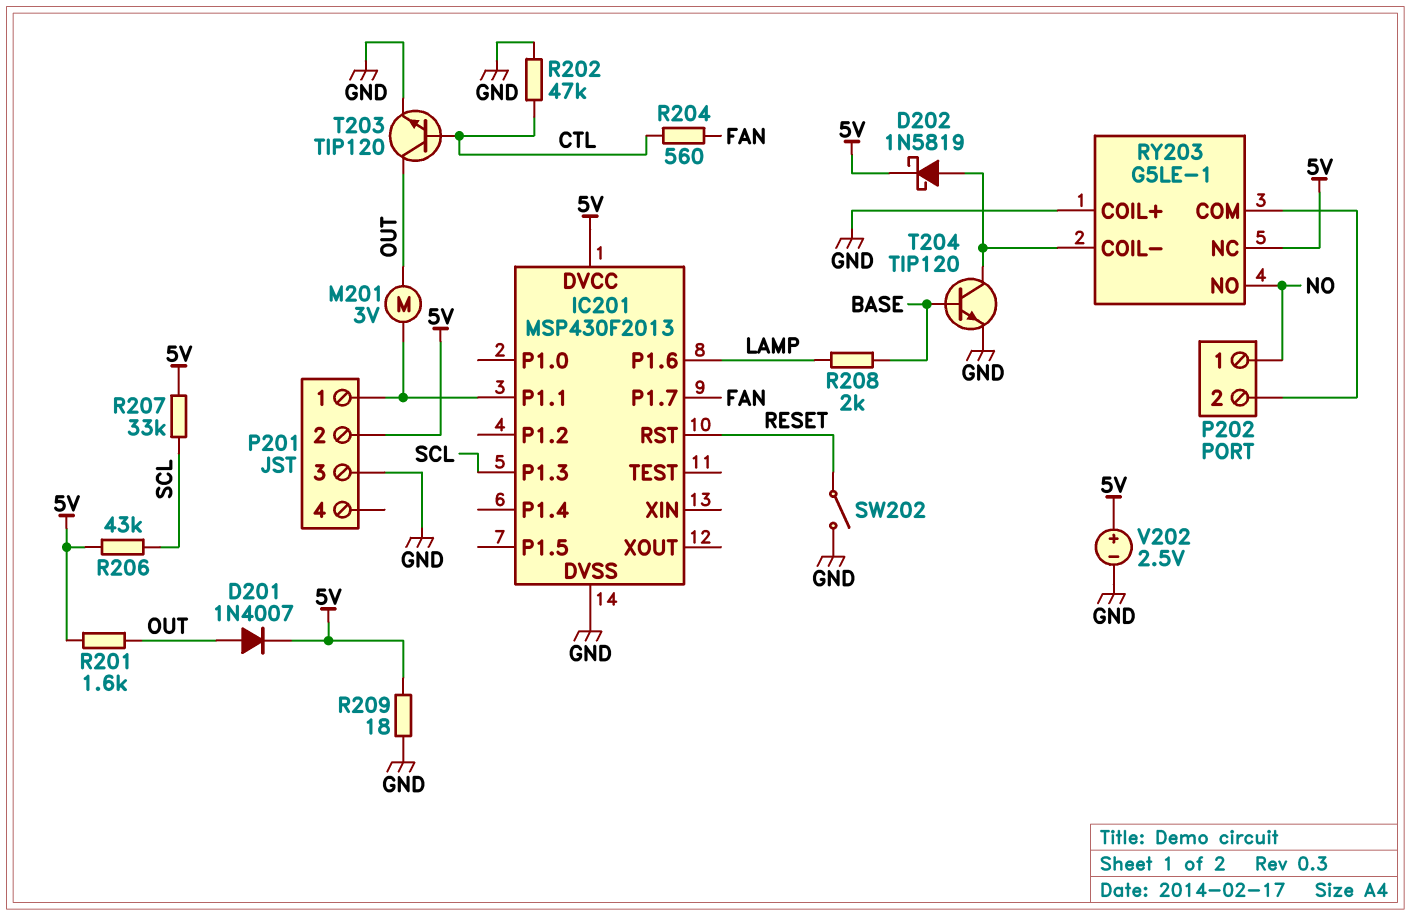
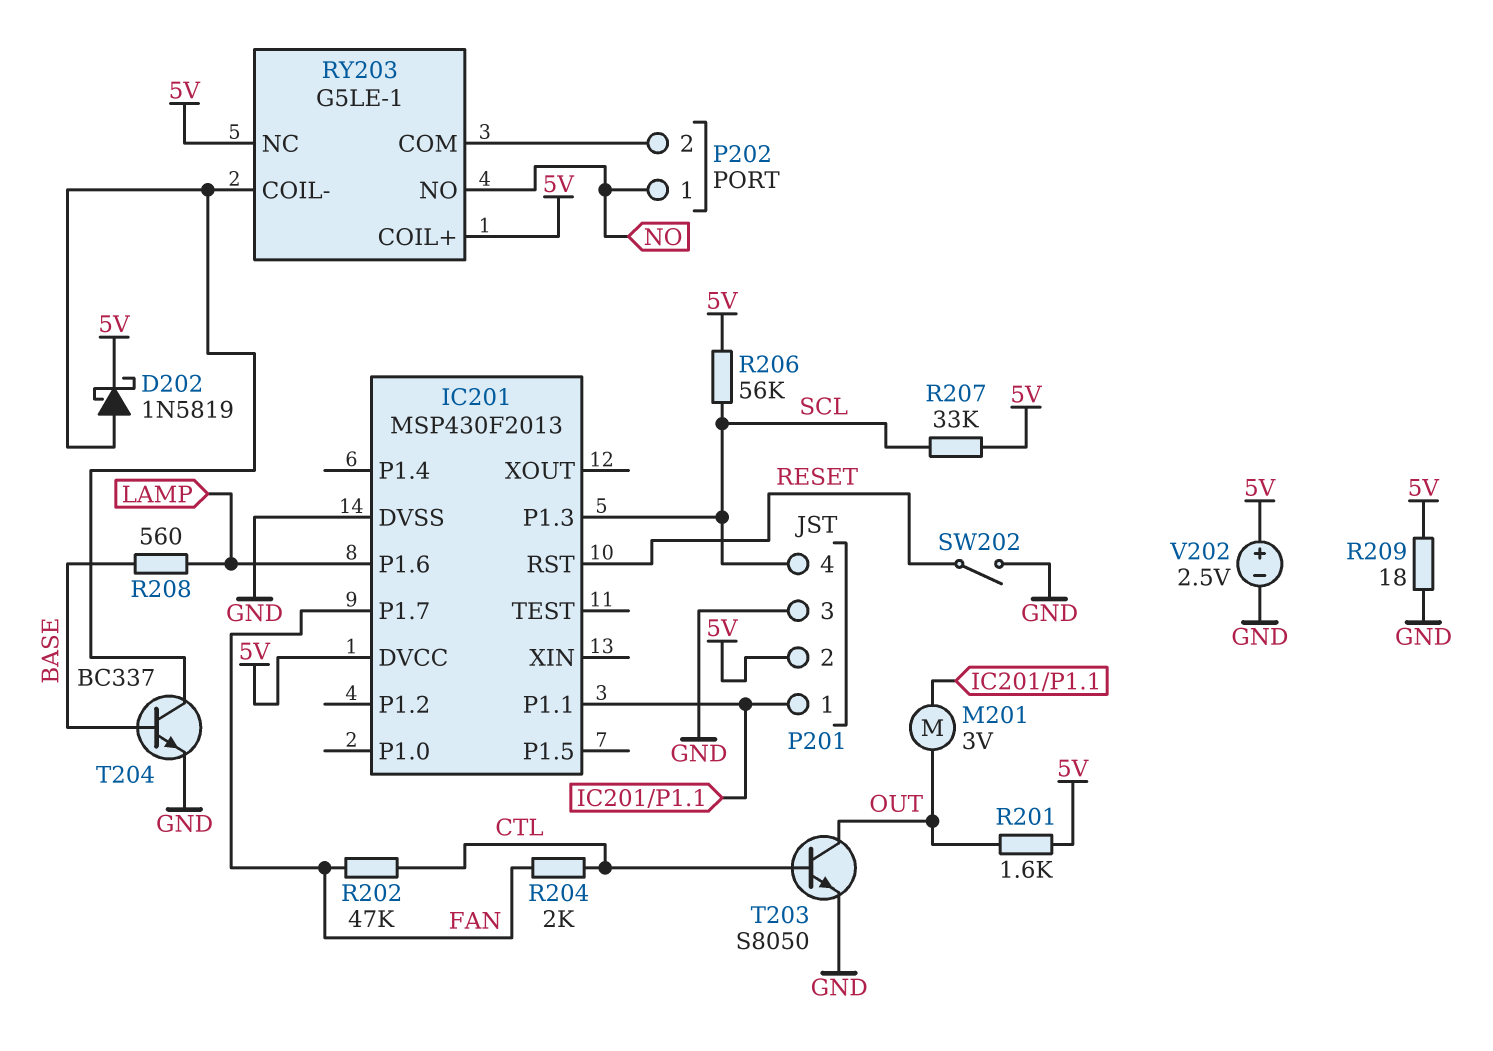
D201: diode 1N4007 (A OUT, K 5V) -> none
P201 pin 4: none -> SCL
R202: 47k (CTL, GND) -> 47k (CTL, FAN)
R204: 560 (CTL, FAN) -> 2k (CTL, FAN)
R206: 43k (5V, SCL) -> 56k (5V, SCL)
R208: 2k (BASE, LAMP) -> 560 (BASE, LAMP)
RY203 pin COIL+: GND -> 5V
T203: NPN TIP120 (B CTL, C OUT, E GND) -> NPN S8050 (B CTL, C OUT, E GND)
T204: NPN TIP120 (B BASE, C RY203/COIL-, E GND) -> NPN BC337 (B BASE, C RY203/COIL-, E GND)

